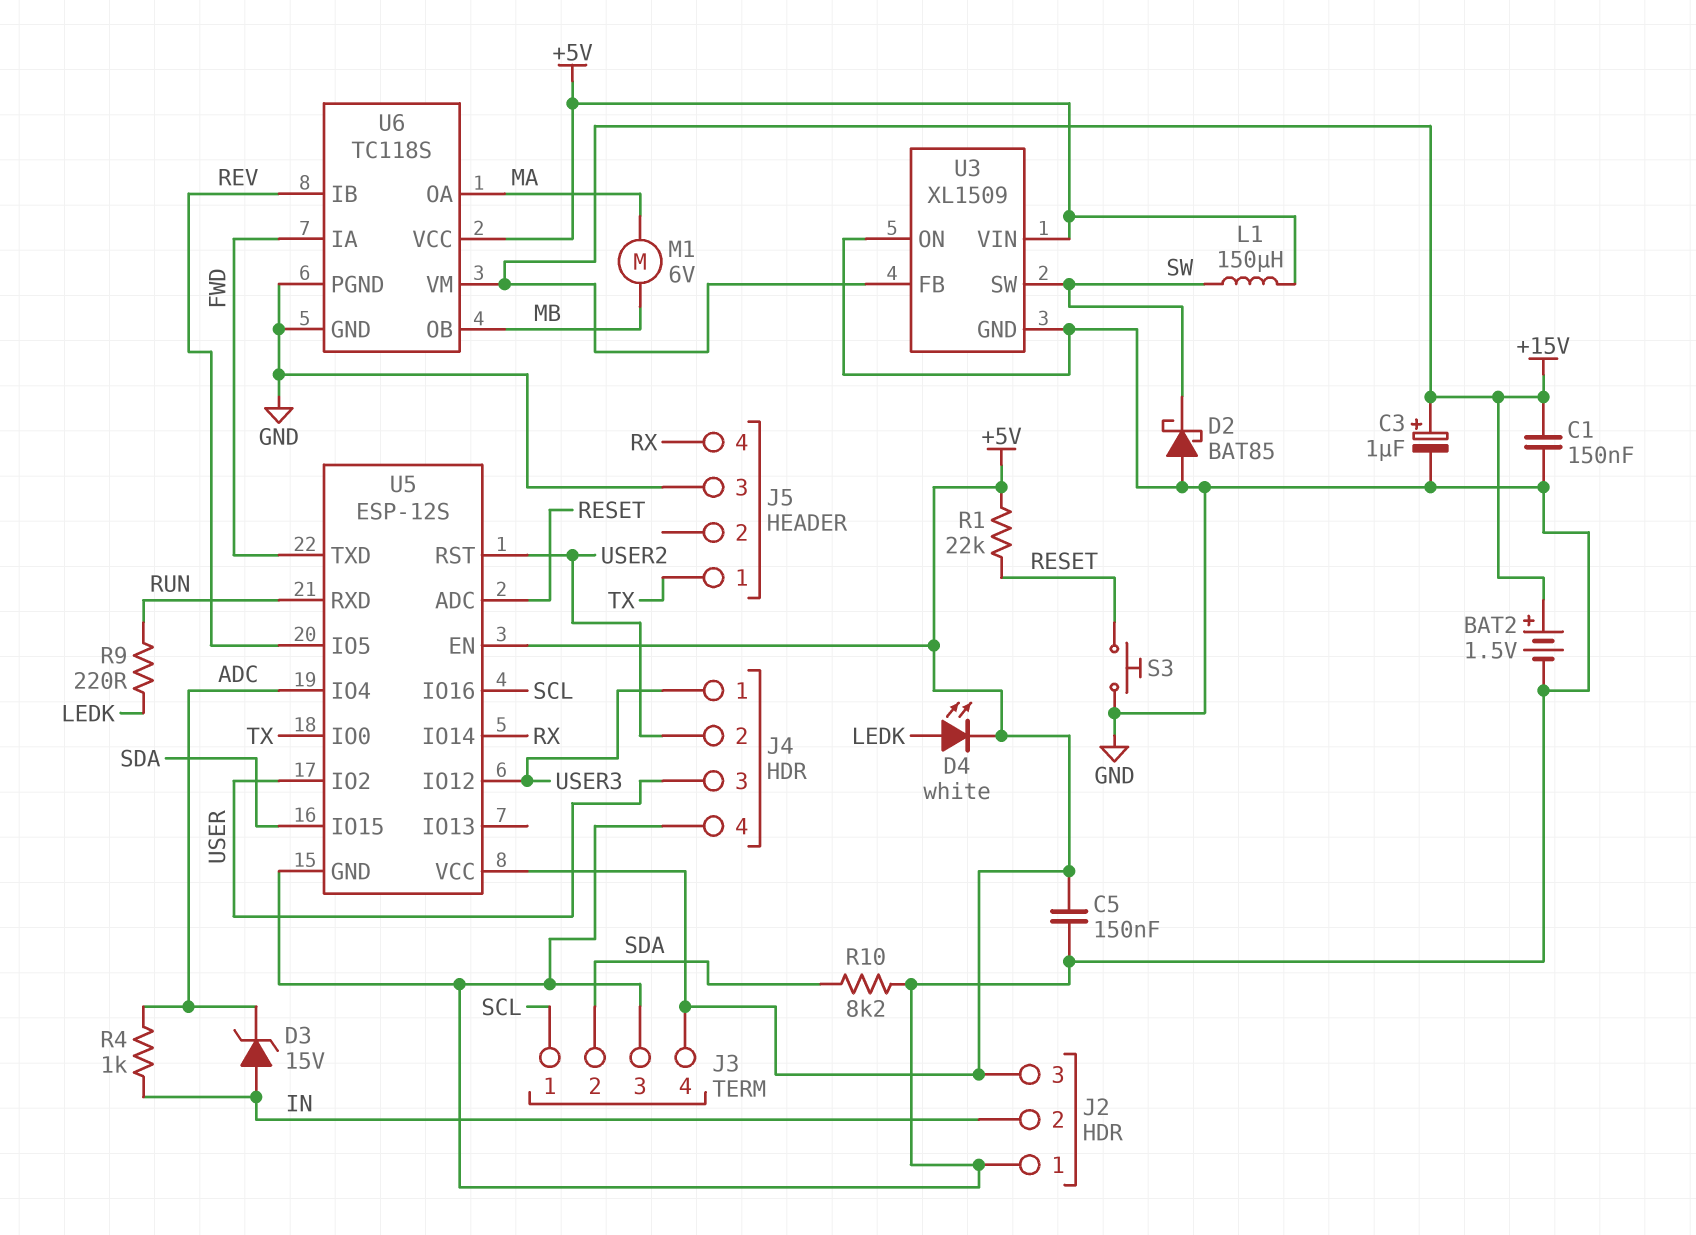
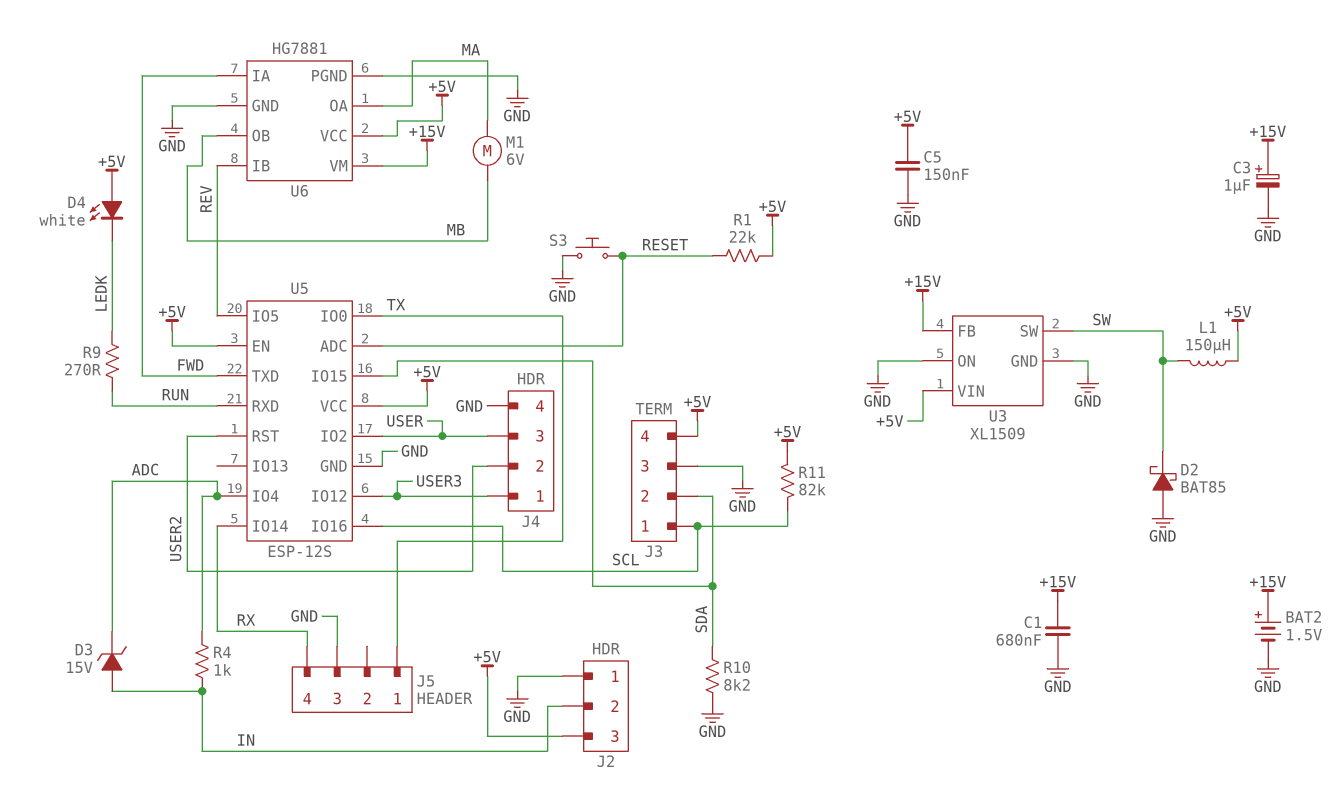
C1: 150nF (+15V, GND) -> 680nF (+15V, GND)
D4: LED white (A LEDK, K +5V) -> LED white (A +5V, K LEDK)
R9: 220 (LEDK, RUN) -> 270 (LEDK, RUN)
R11: none -> 82k (+5V, SCL)
U6: TC118S -> HG7881

